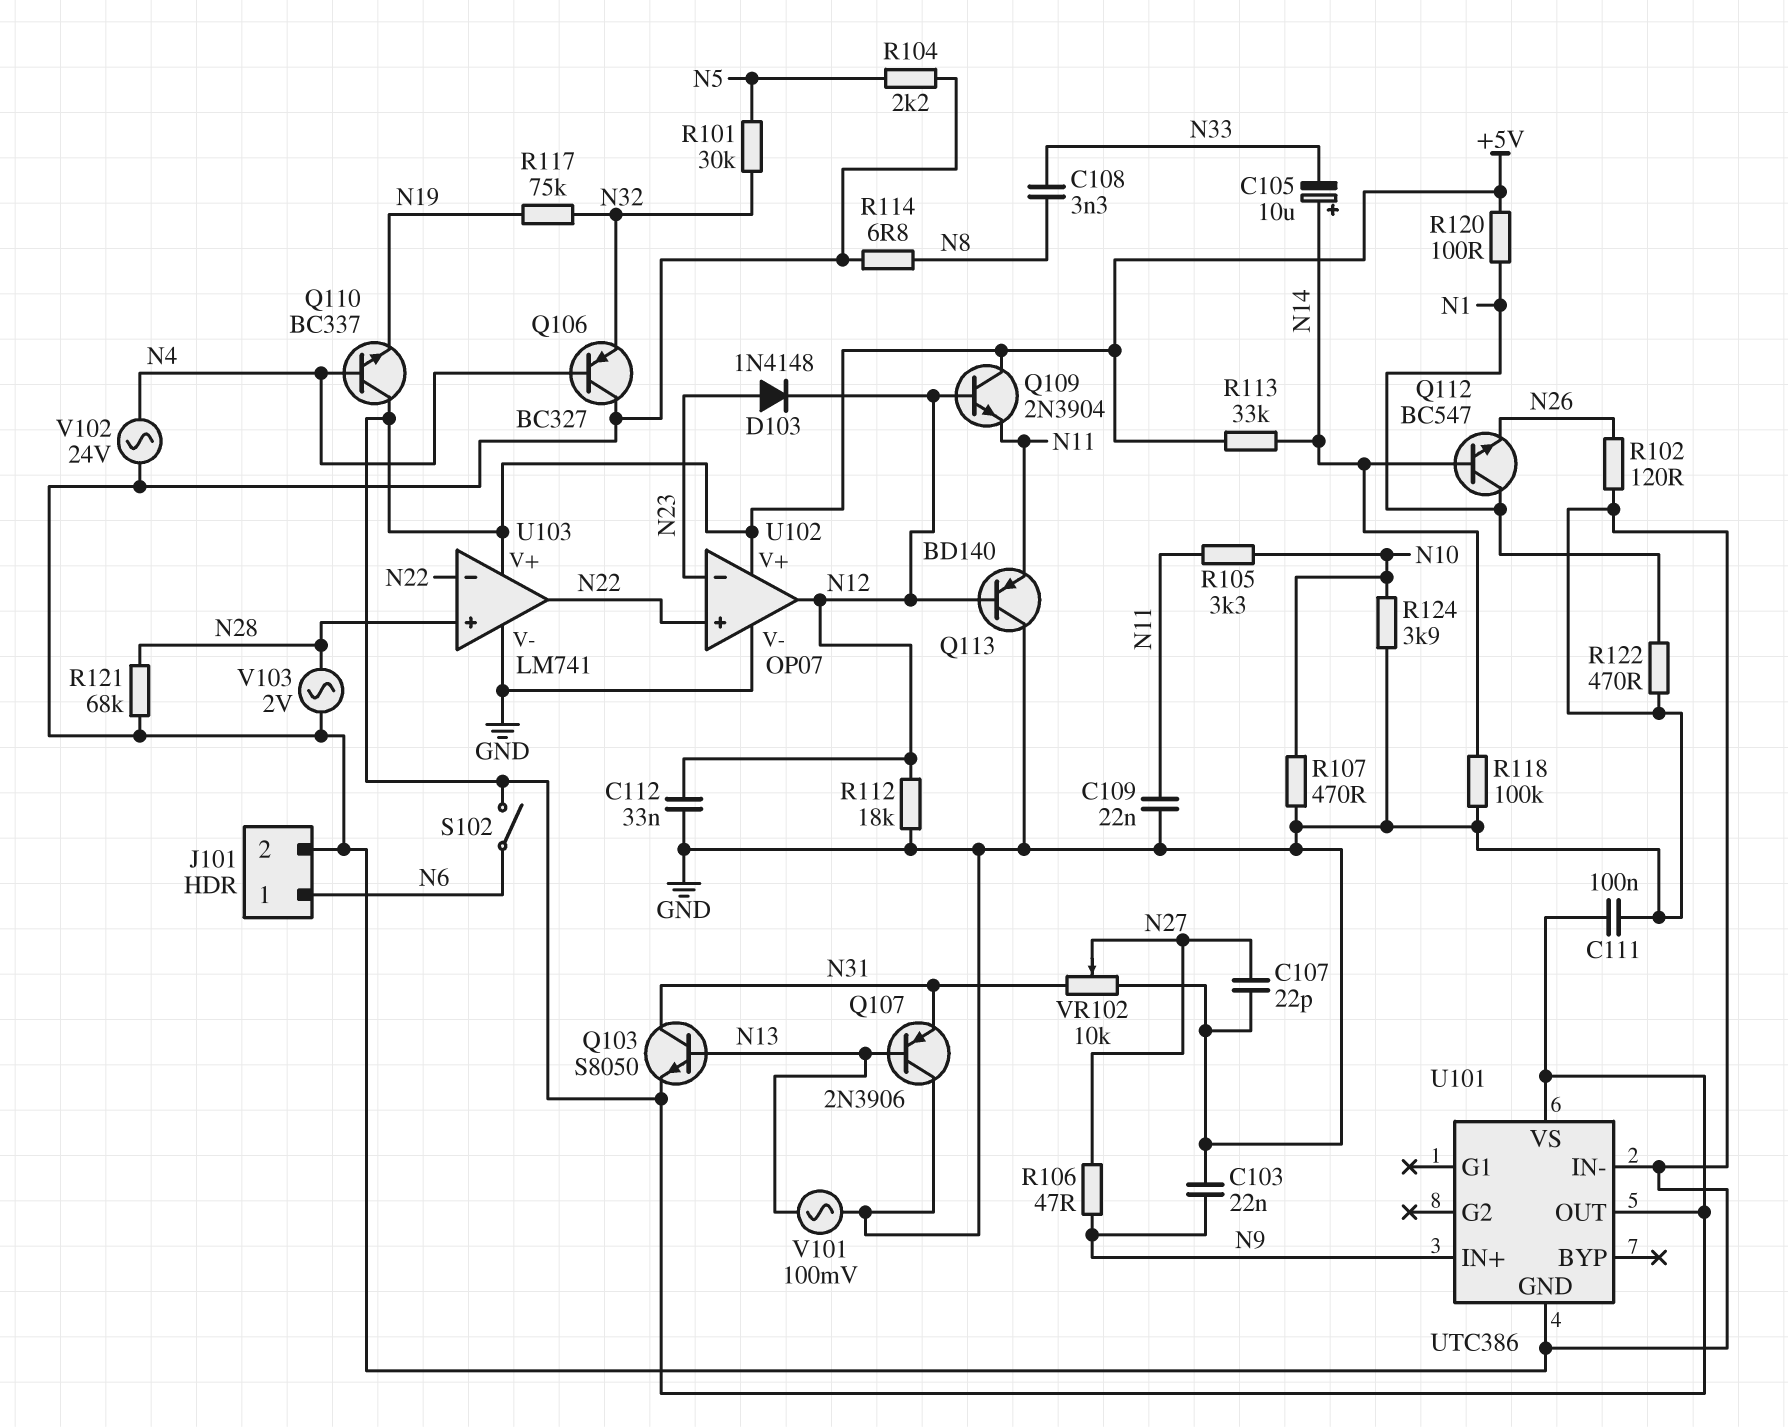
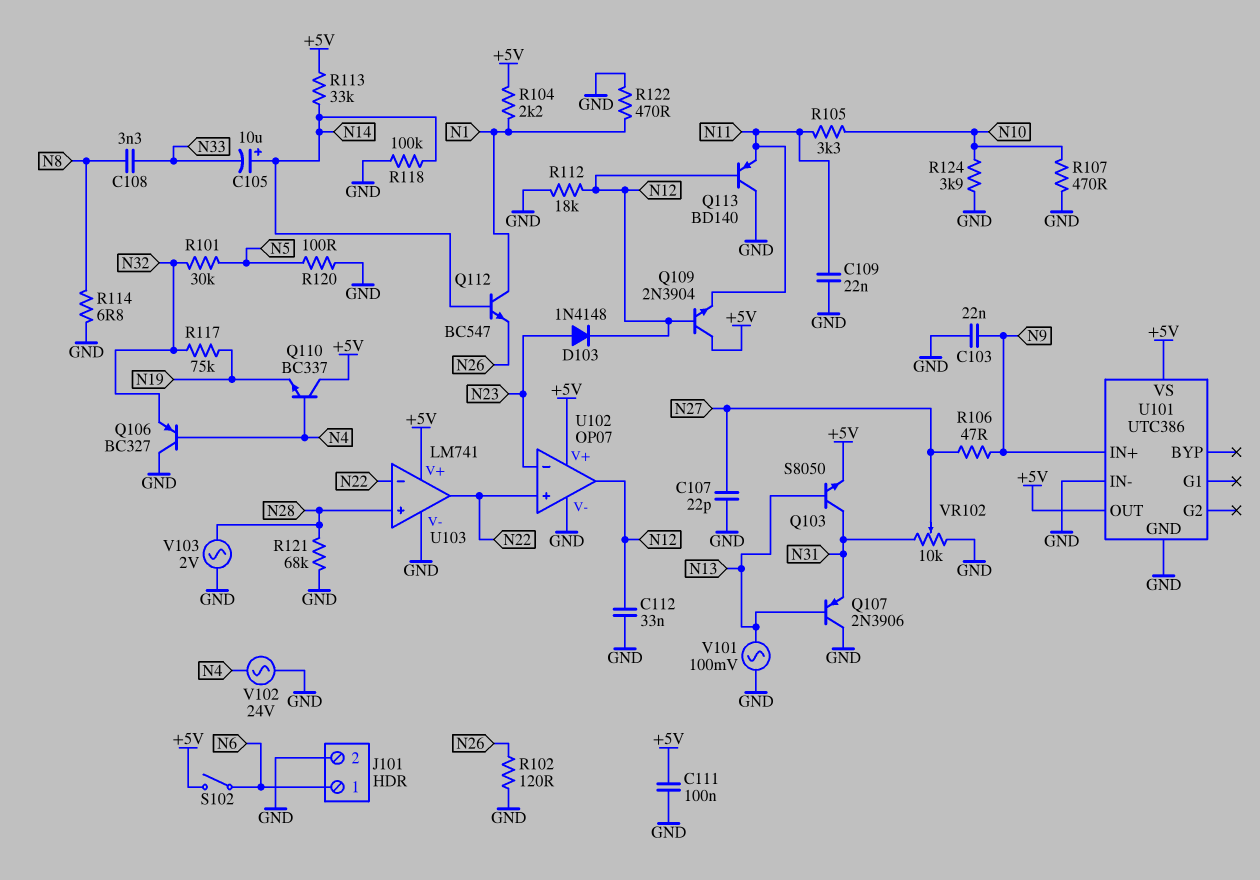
R104: 2.2k (GND, N5) -> 2.2k (+5V, N1)
R120: 100 (+5V, N1) -> 100 (GND, N5)

